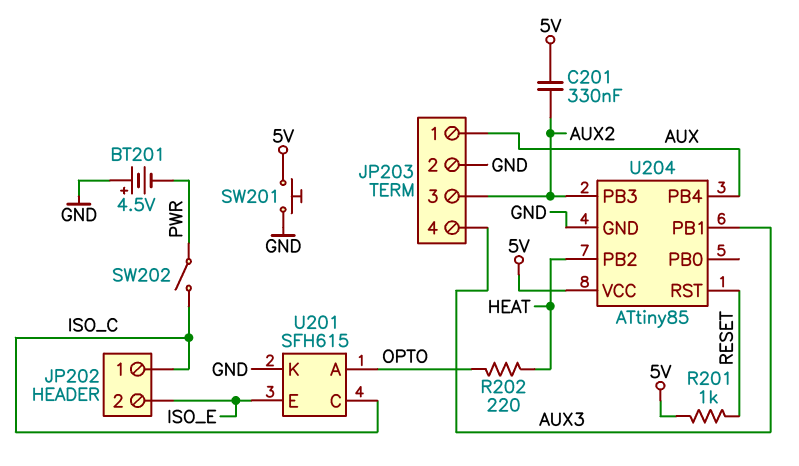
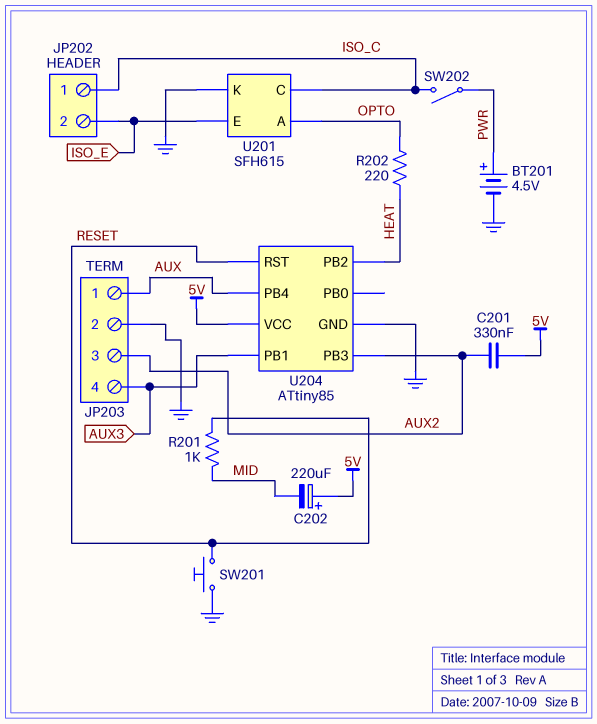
BT201: 4.5V (plus GND, minus PWR) -> 4.5V (plus PWR, minus GND)
C202: none -> 220uF (plus 5V, minus MID)
R201: 1k (5V, RESET) -> 1k (MID, RESET)
SW201: button (5V, GND) -> button (GND, RESET)

